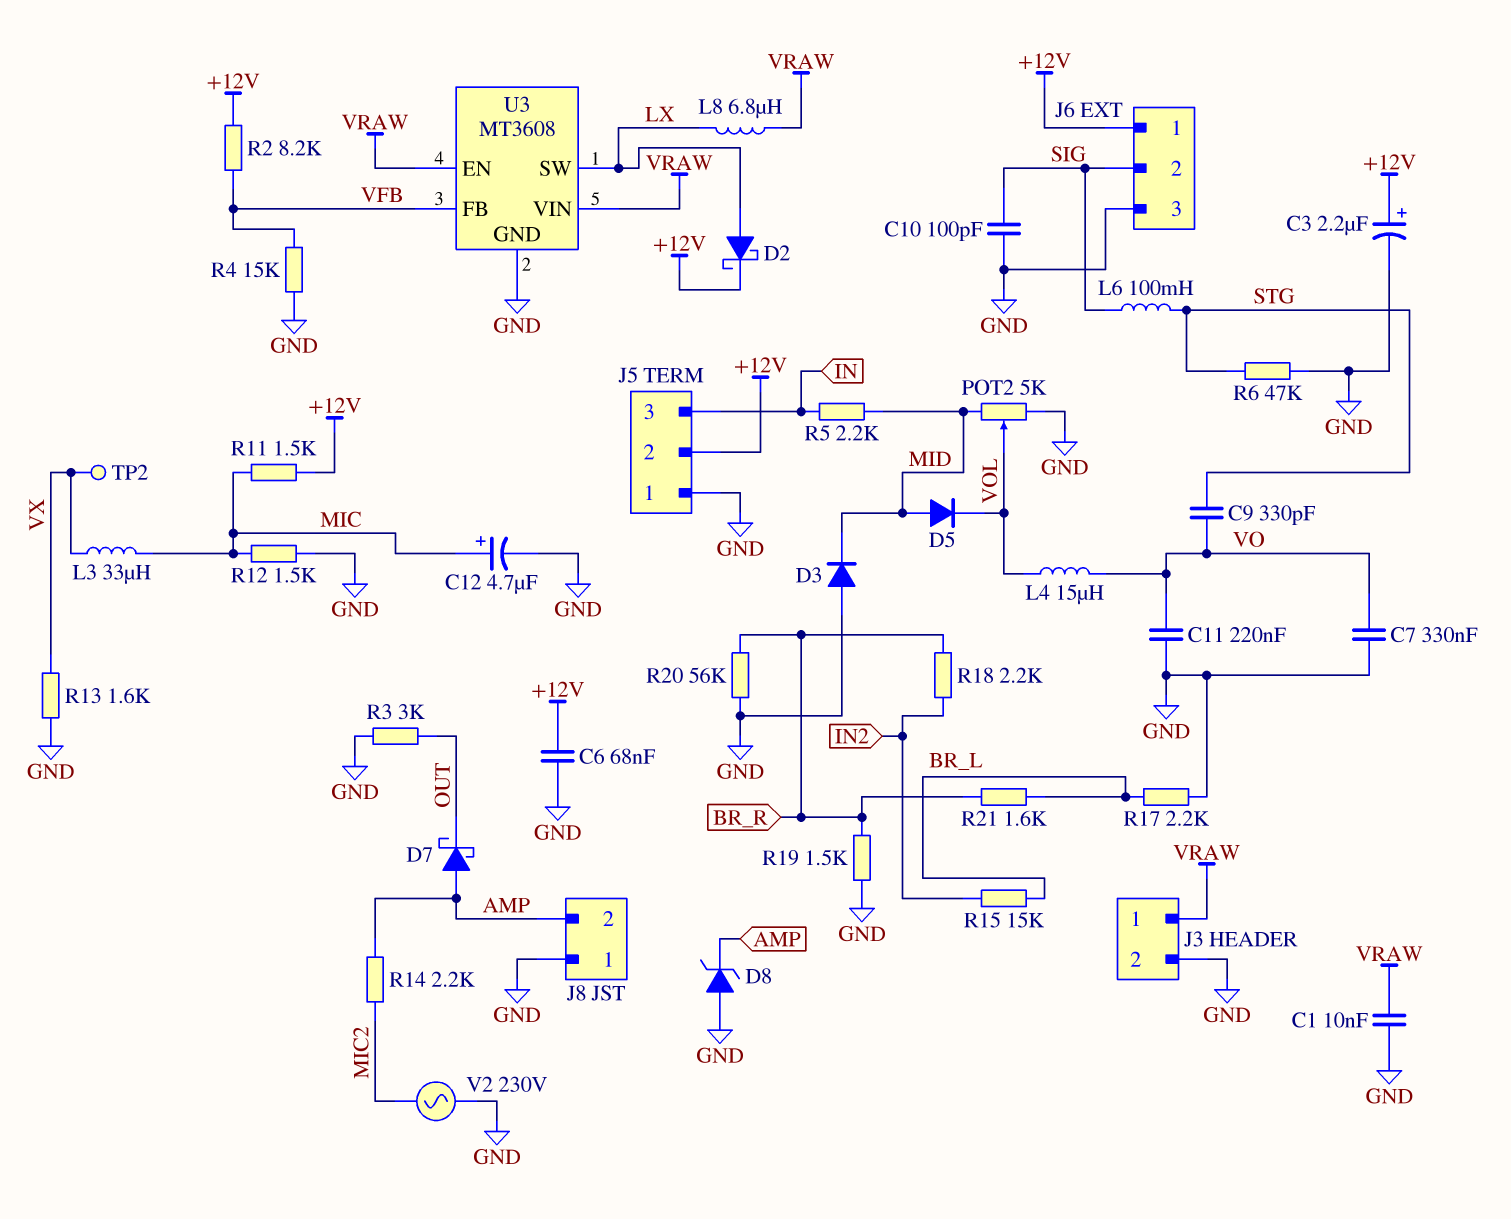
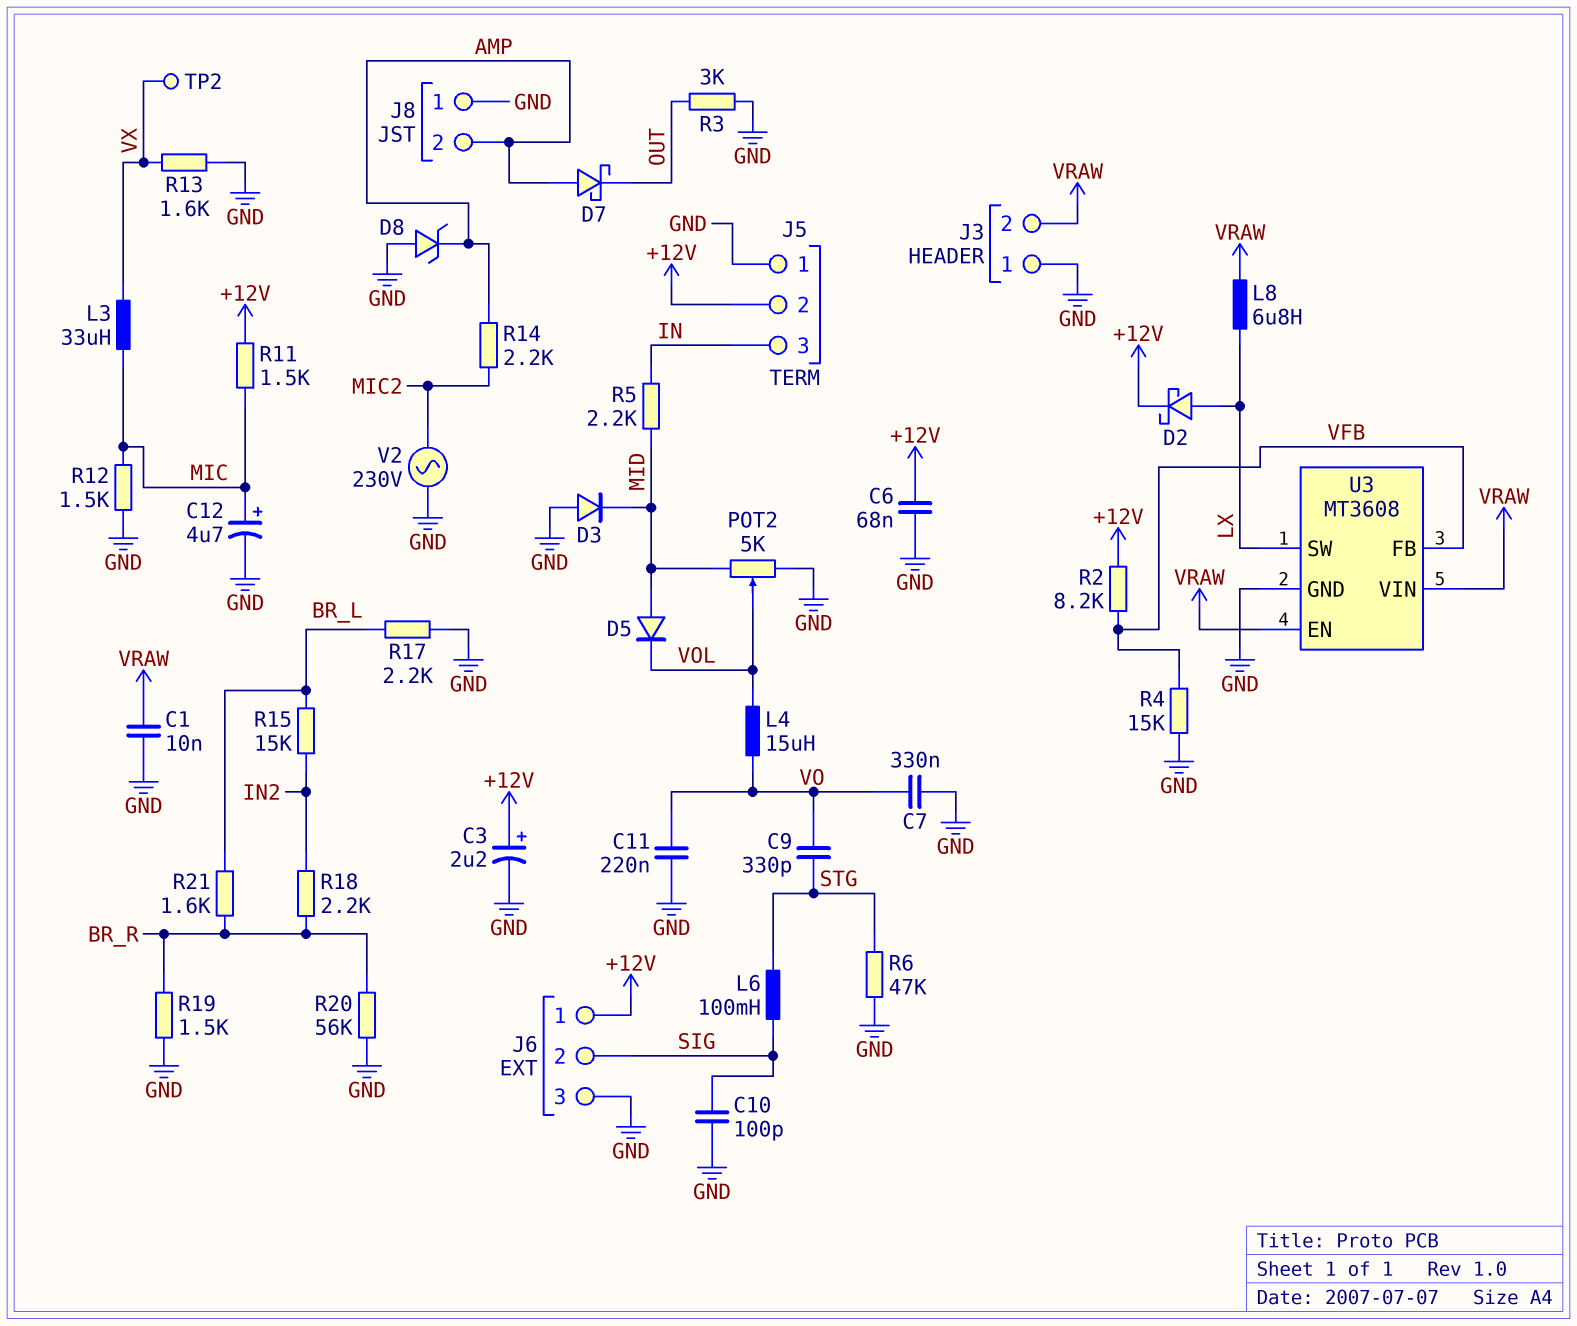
J3 pin 1: VRAW -> GND
J3 pin 2: GND -> VRAW

